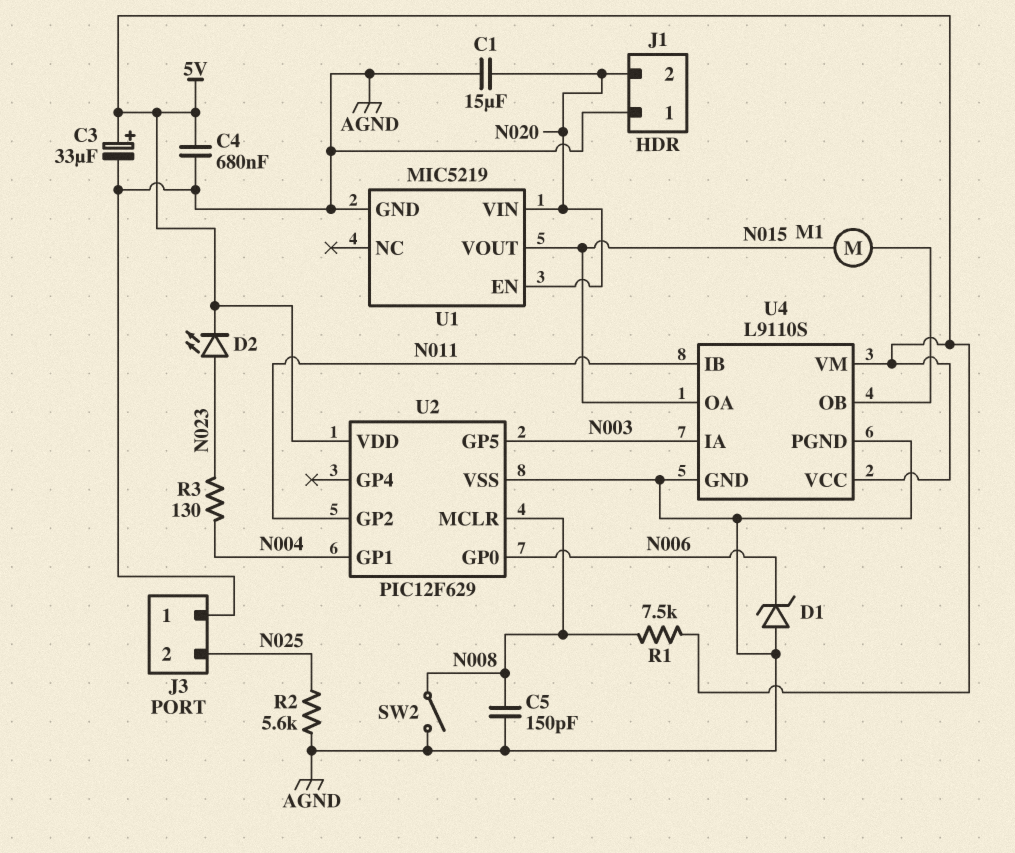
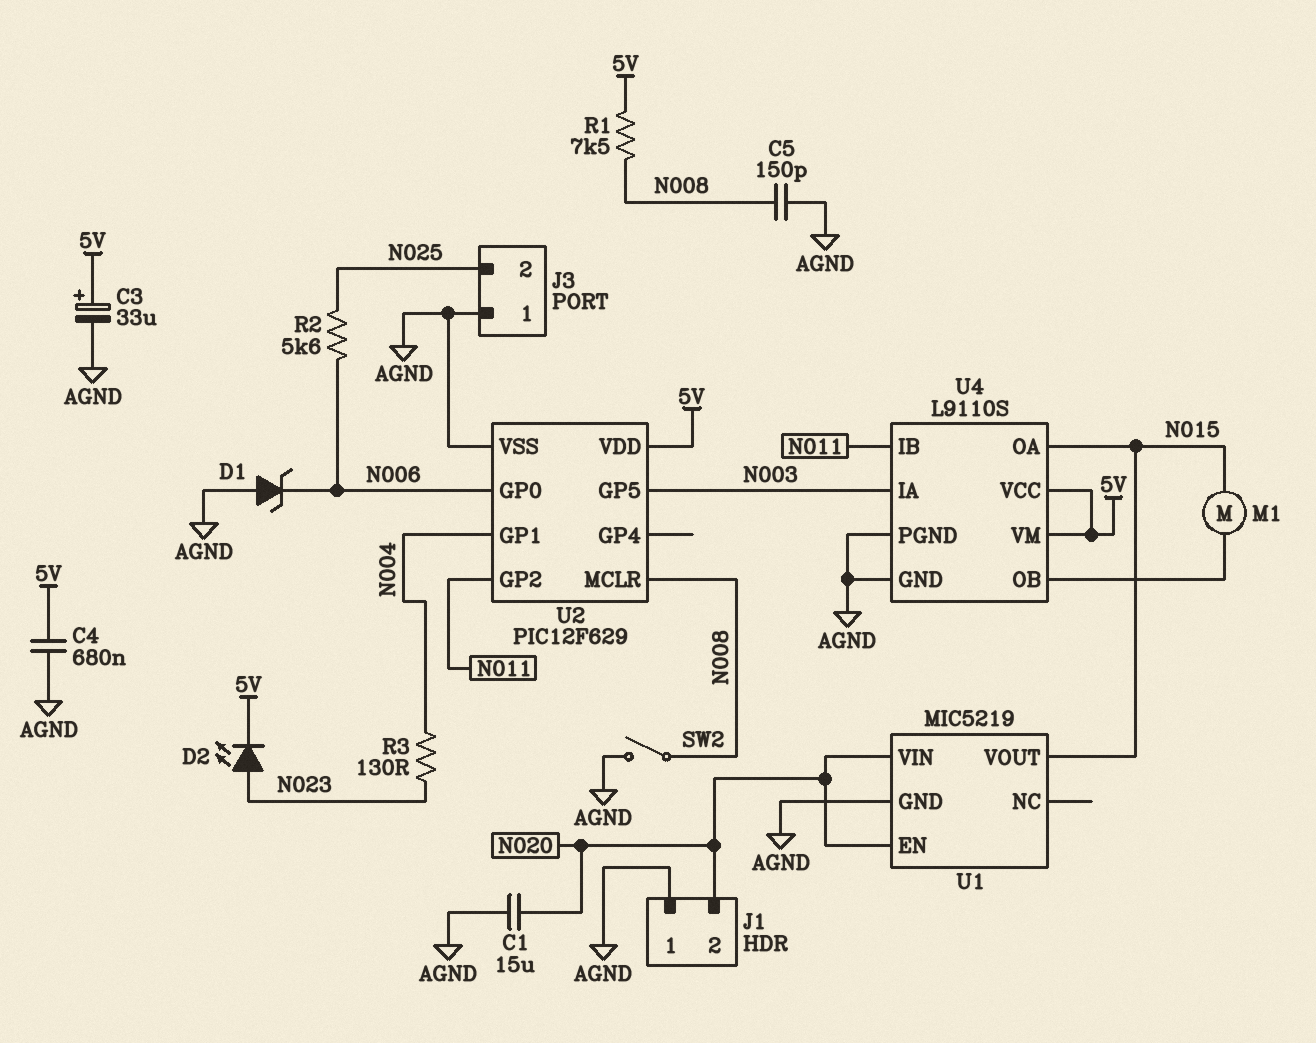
R2: 5.6k (AGND, N025) -> 5.6k (N006, N025)

